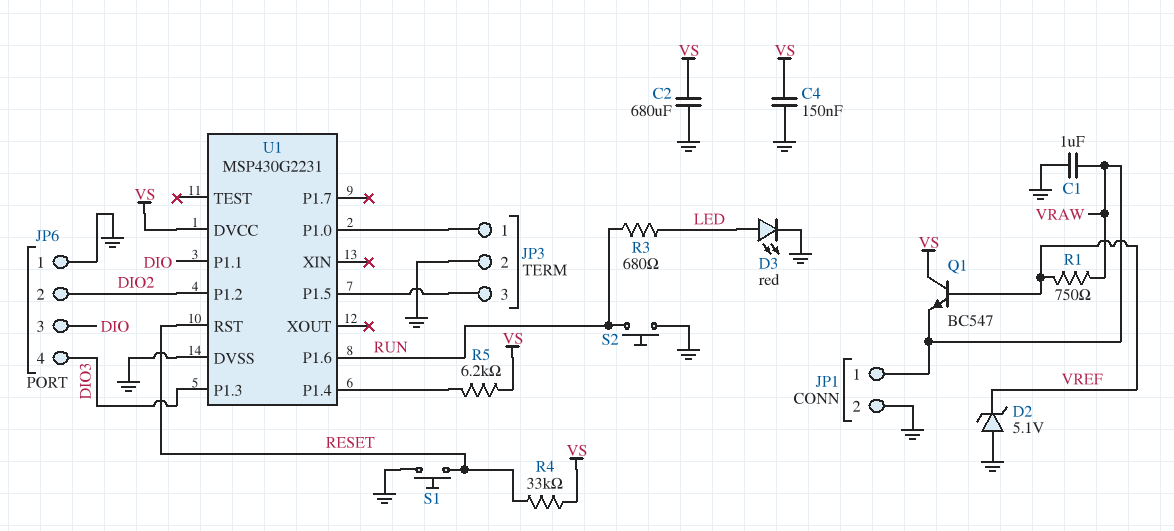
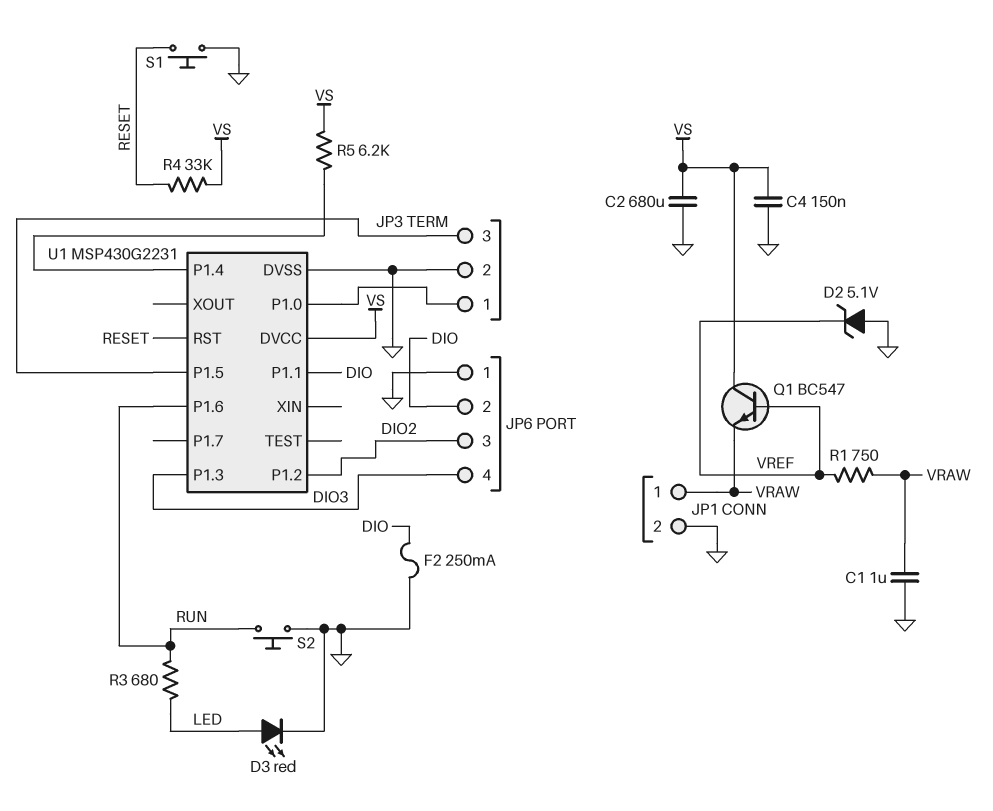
F2: none -> 250mA (DIO, GND)
JP6 pin 2: DIO2 -> DIO
JP6 pin 3: DIO -> DIO2

